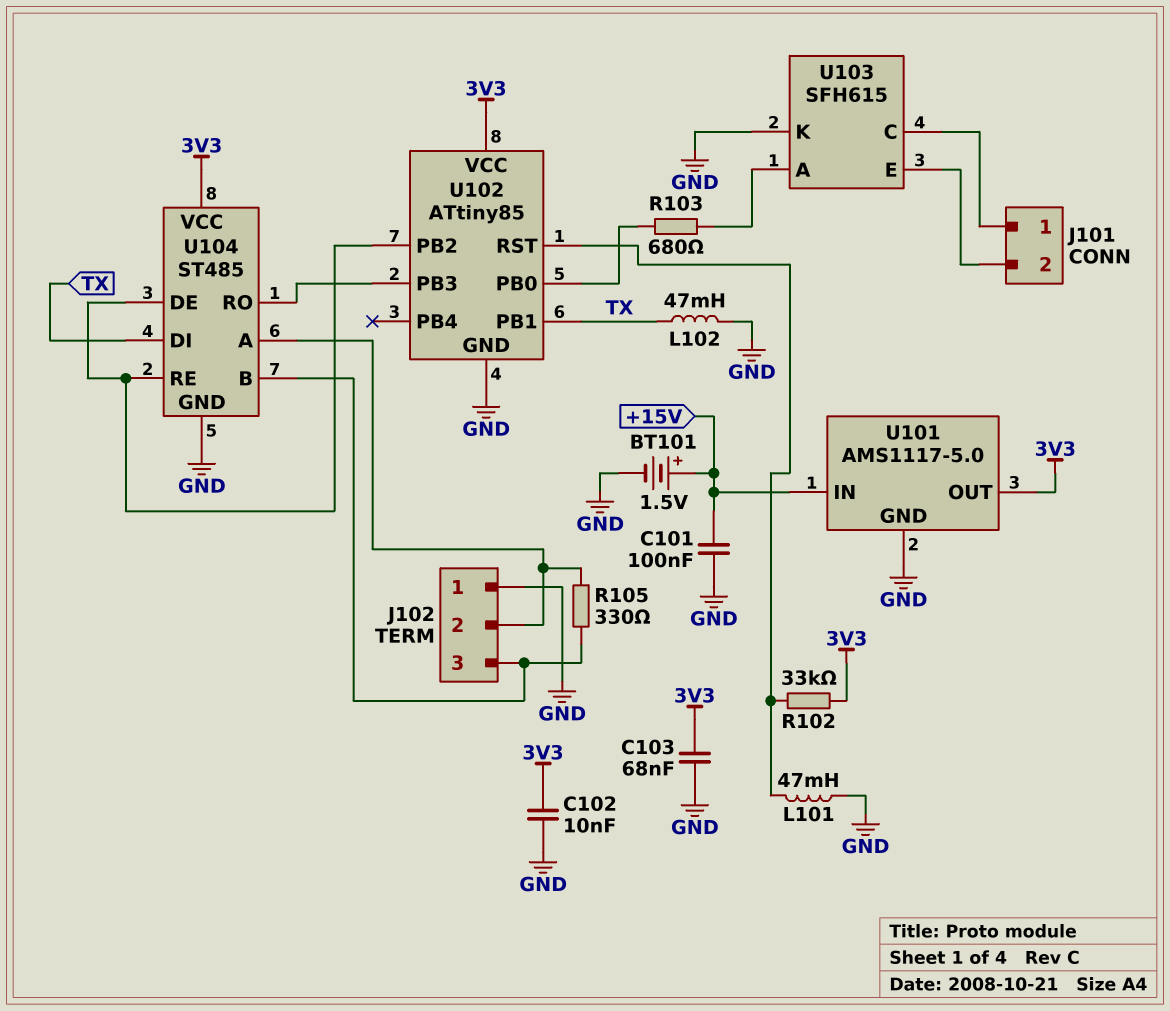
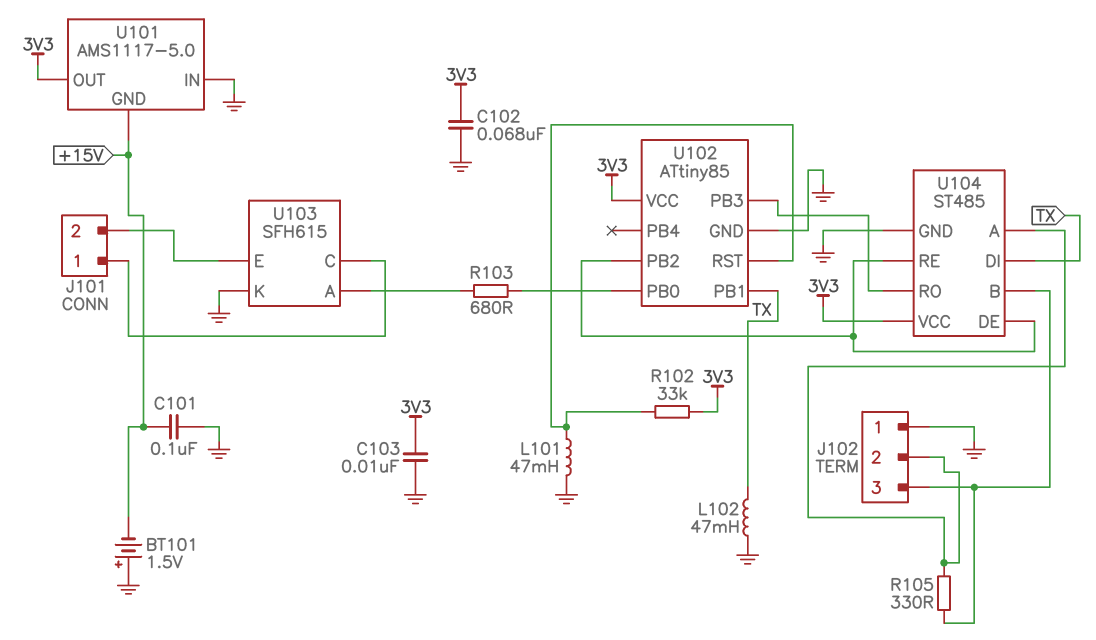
BT101: 1.5V (plus +15V, minus GND) -> 1.5V (plus GND, minus +15V)
C102: 10nF (3V3, GND) -> 68nF (3V3, GND)
C103: 68nF (3V3, GND) -> 10nF (3V3, GND)
U101 pin GND: GND -> +15V
U101 pin IN: +15V -> GND

